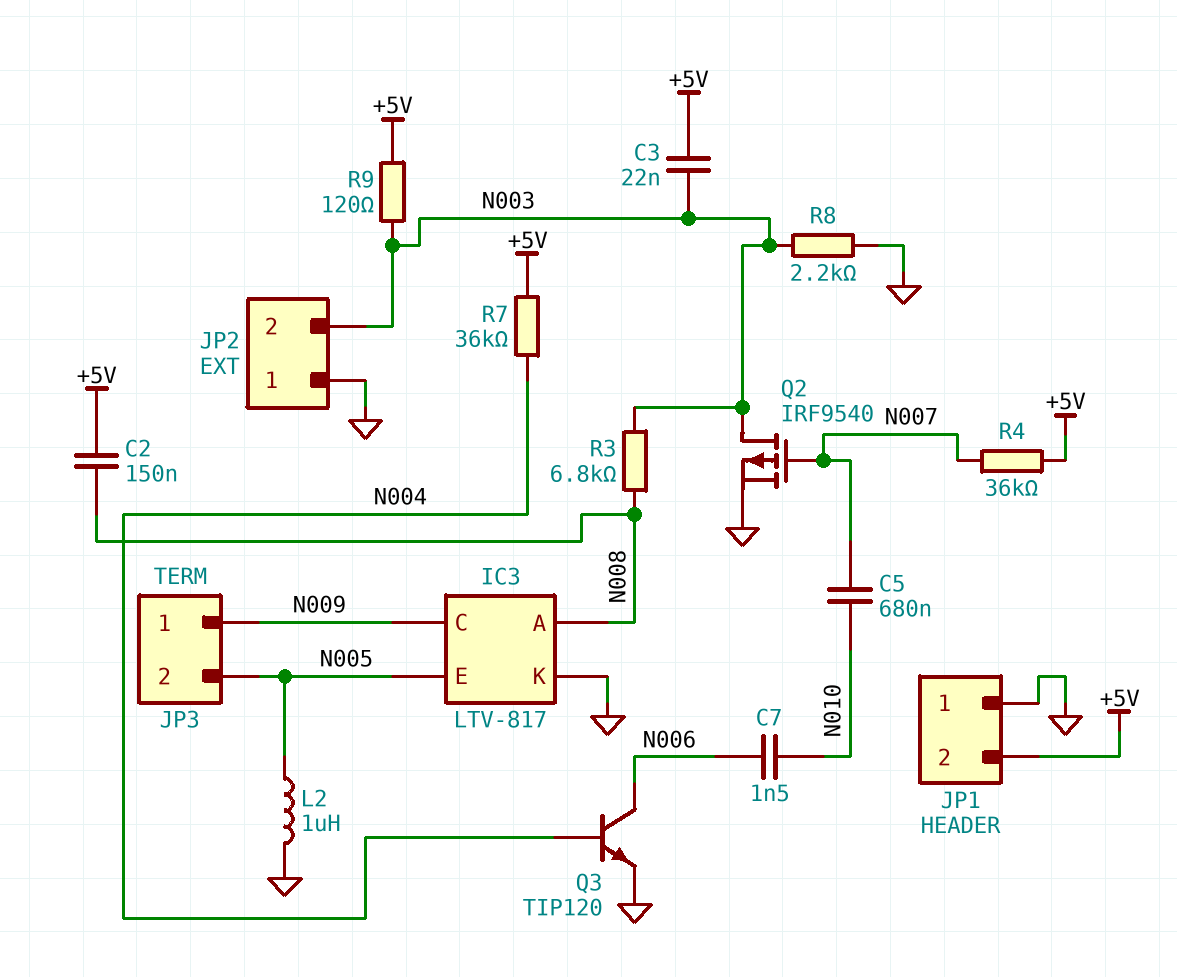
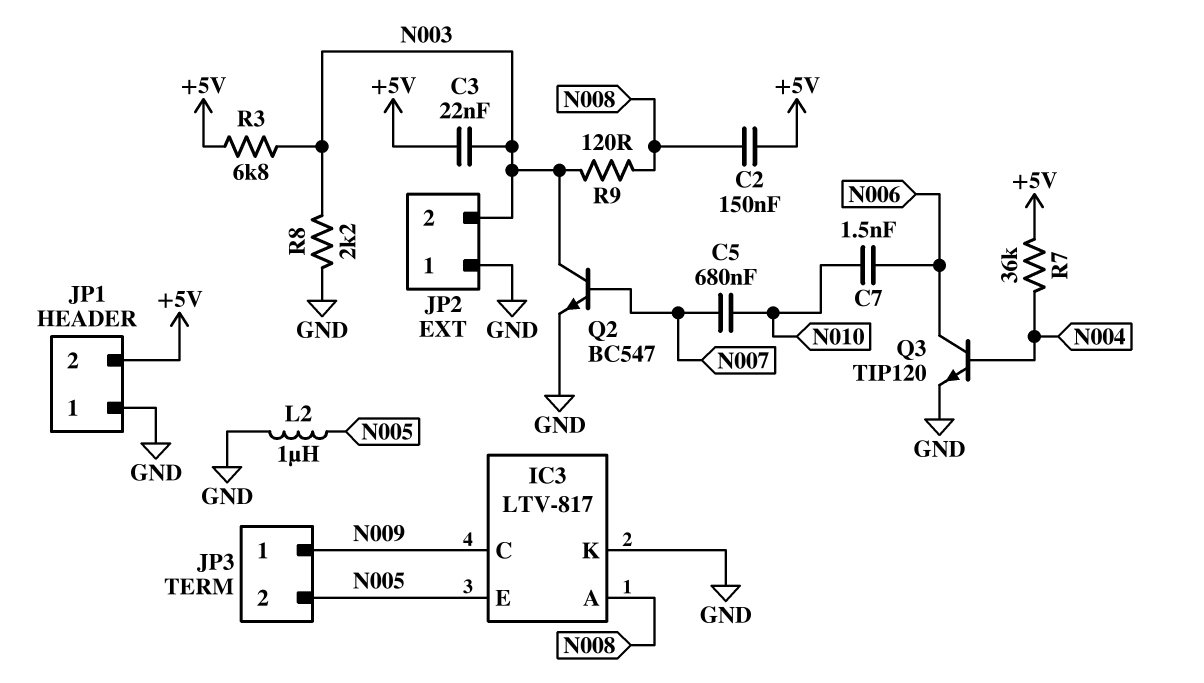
Q2: PMOS IRF9540 (G N007, D N003, S GND) -> NPN BC547 (B N007, C N003, E GND)
R3: 6.8k (N003, N008) -> 6.8k (+5V, N003)
R4: 36k (+5V, N007) -> none
R9: 120 (+5V, N003) -> 120 (N003, N008)

